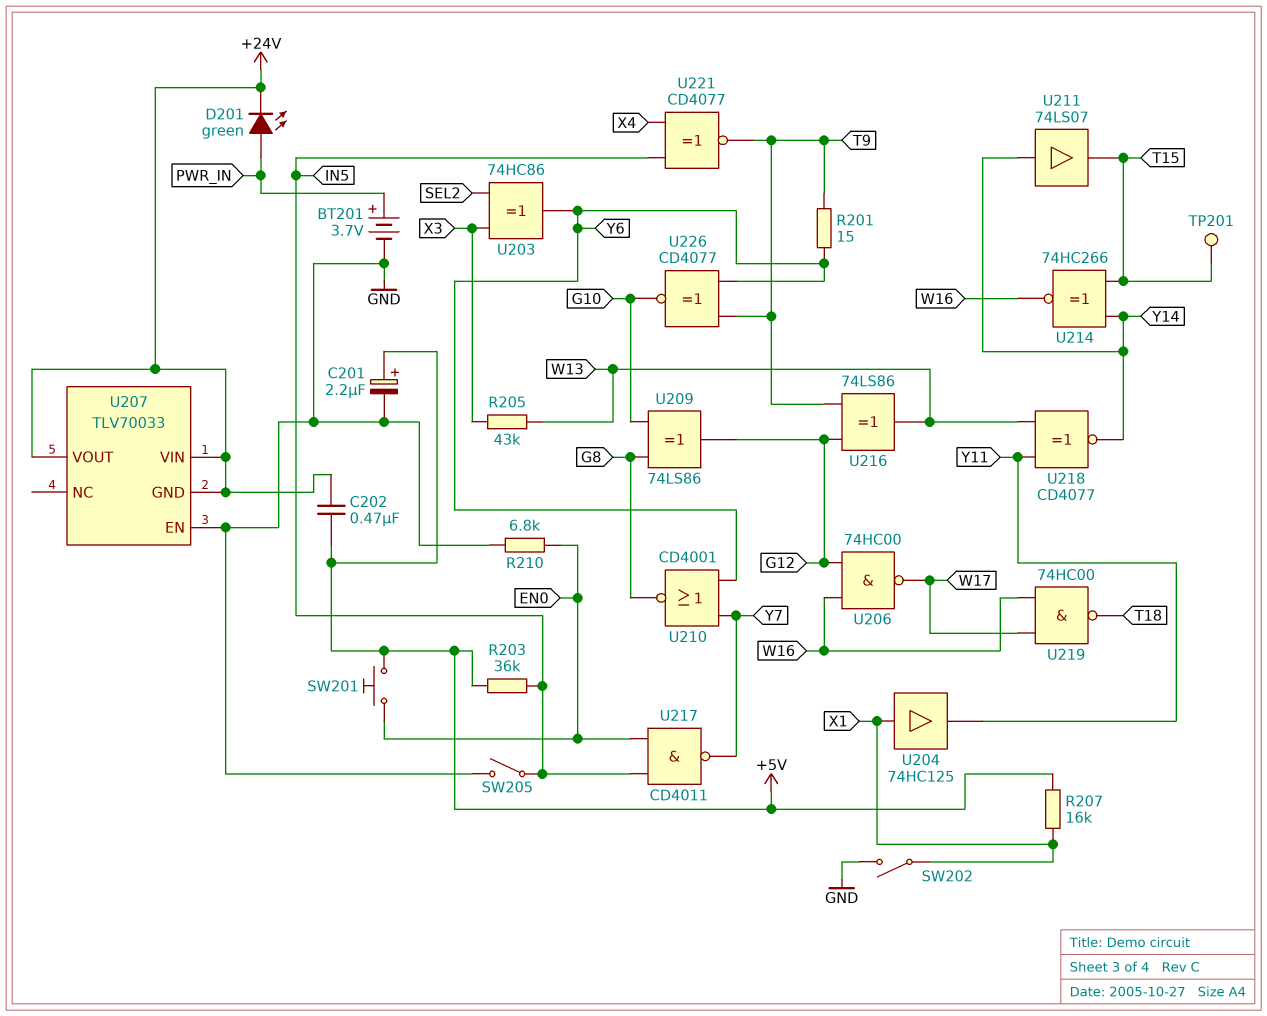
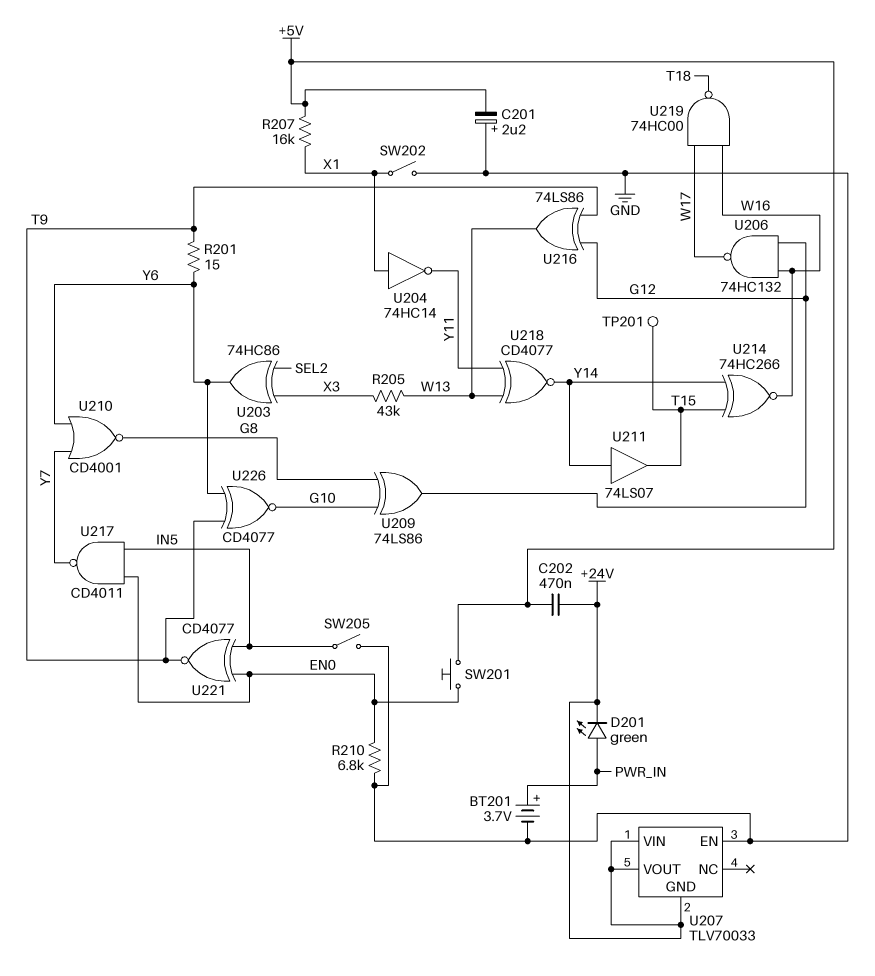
C201: 2.2uF (plus +5V, minus GND) -> 2.2uF (plus GND, minus +5V)
R203: 36k (+5V, IN5) -> none
U204: buffer 74HC125 (in X1, out Y11) -> NOT 74HC14 (in X1, out Y11)
U206: NAND 74HC00 (in G12, in W16, out W17) -> NAND 74HC132 (in G12, in W16, out W17)
U221: XNOR CD4077 (in IN5, in X4, out T9) -> XNOR CD4077 (in EN0, in IN5, out T9)

